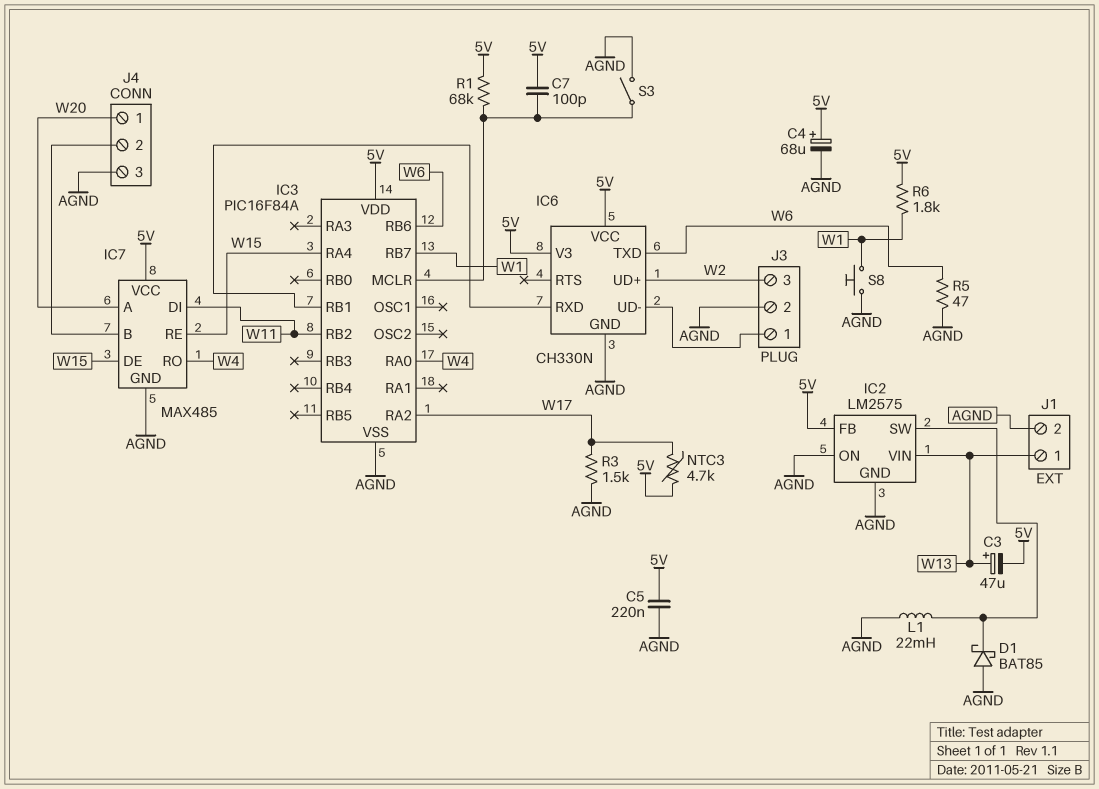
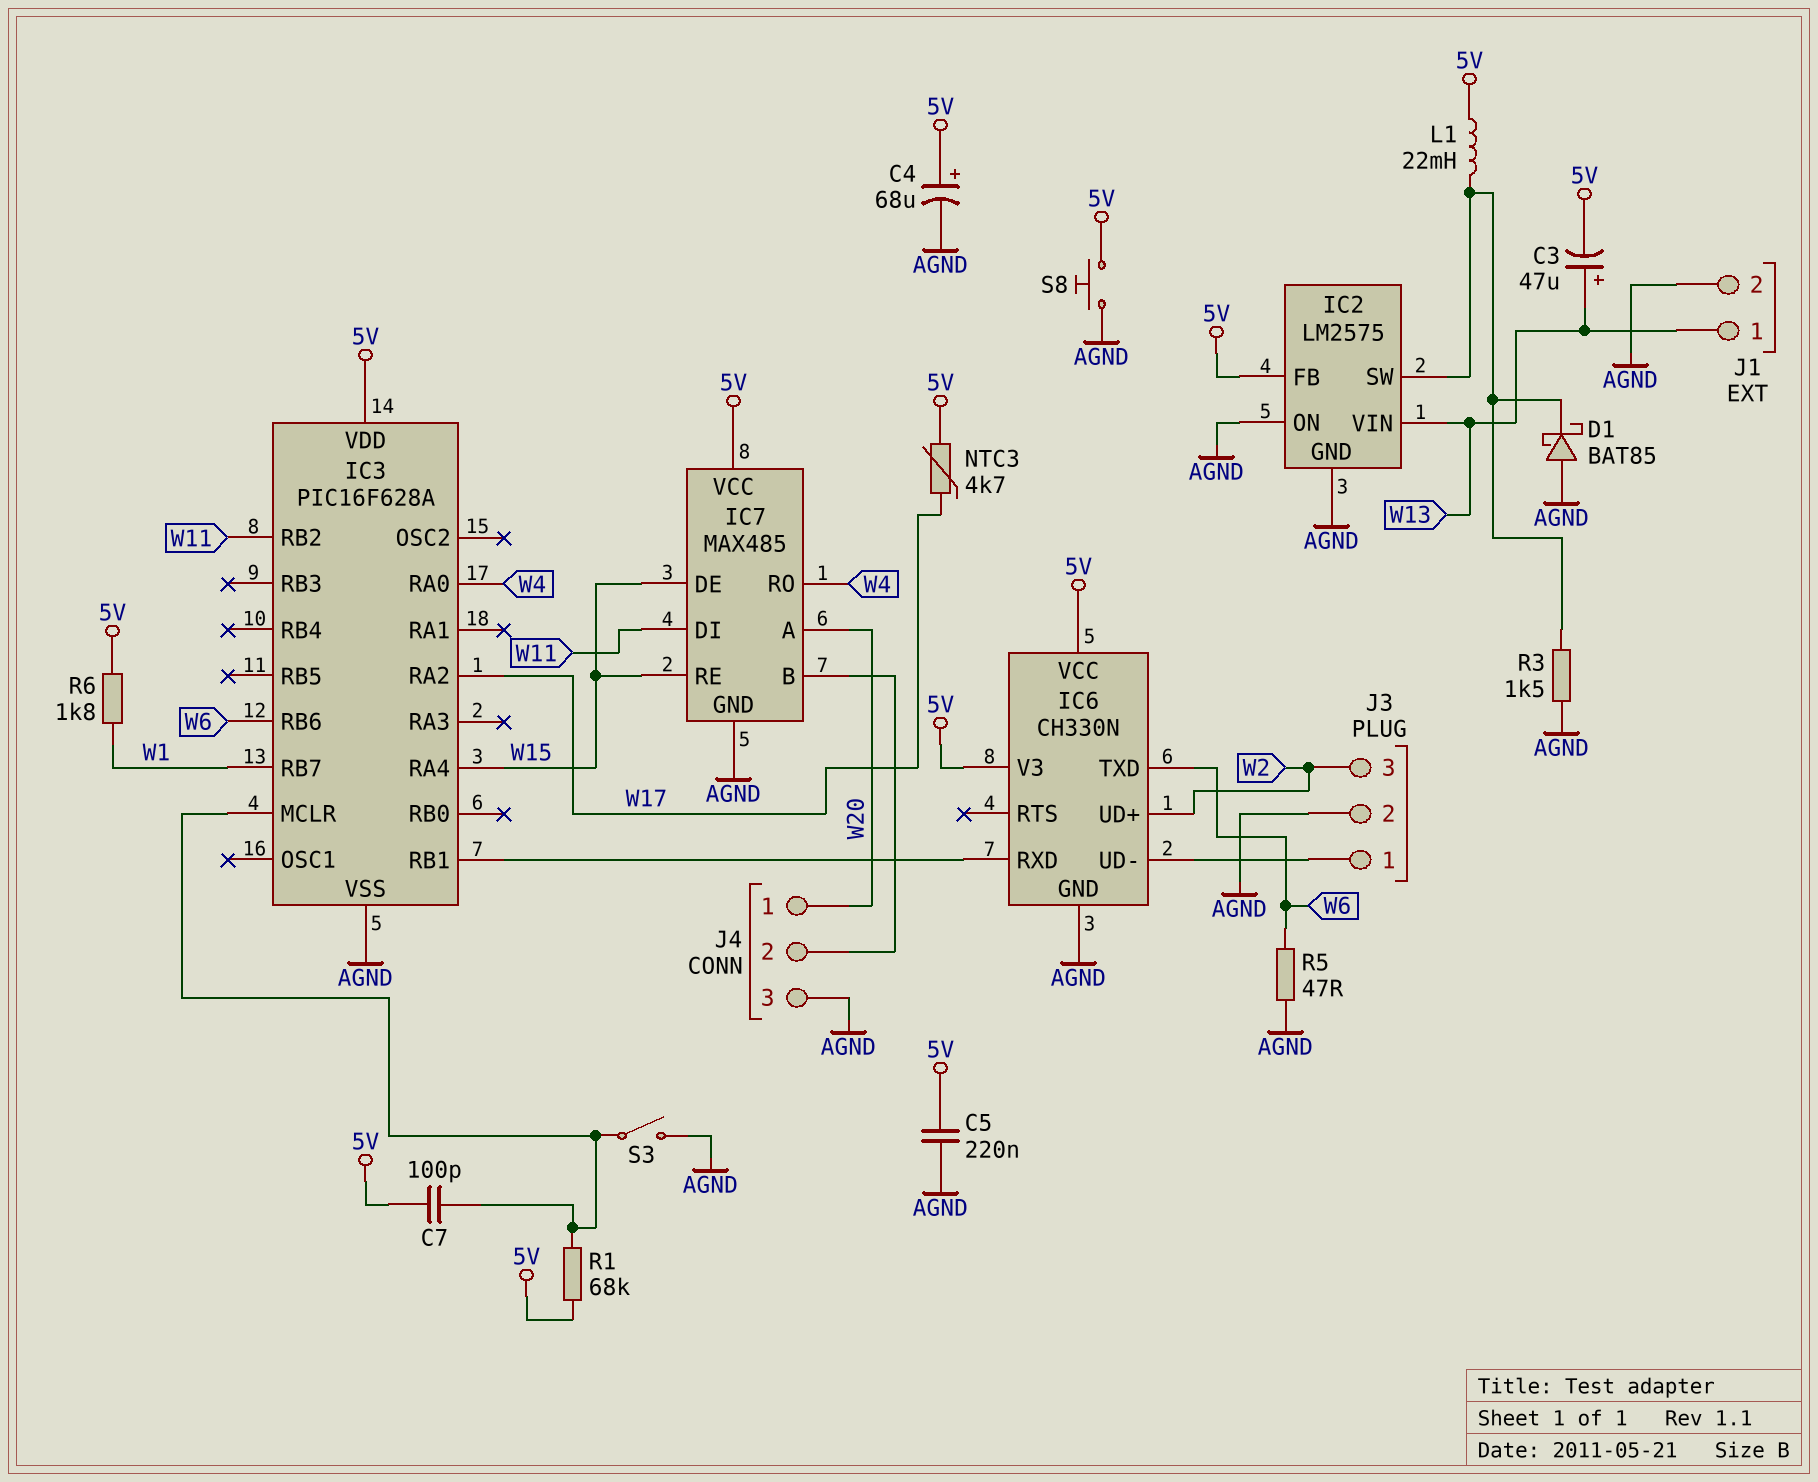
IC3: PIC16F84A -> PIC16F628A
L1: 22mH (AGND, IC2/SW) -> 22mH (5V, IC2/SW)
R3: 1.5k (AGND, W17) -> 1.5k (AGND, IC2/SW)
S8: button (AGND, W1) -> button (5V, AGND)

